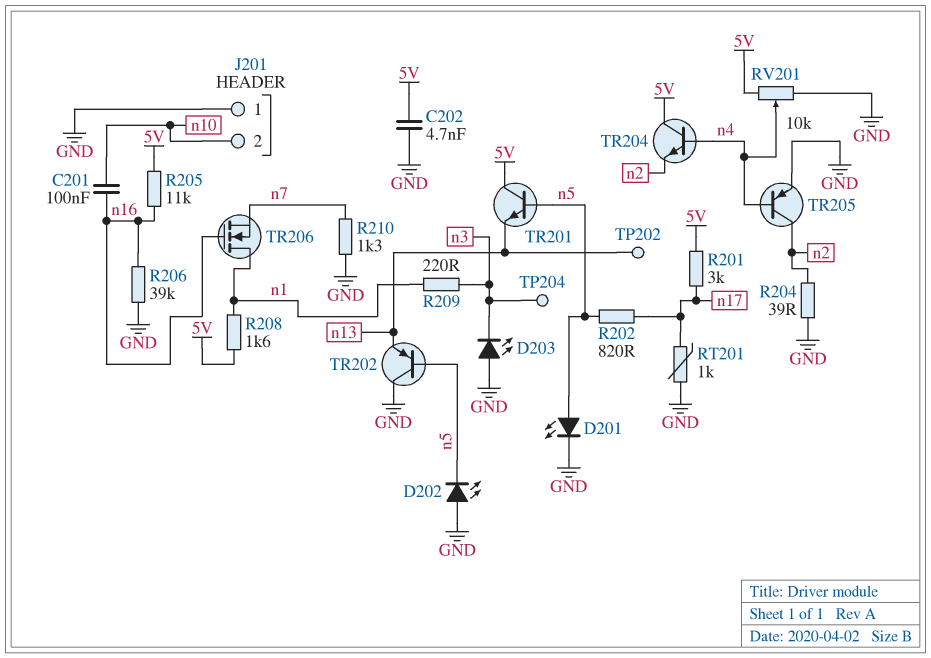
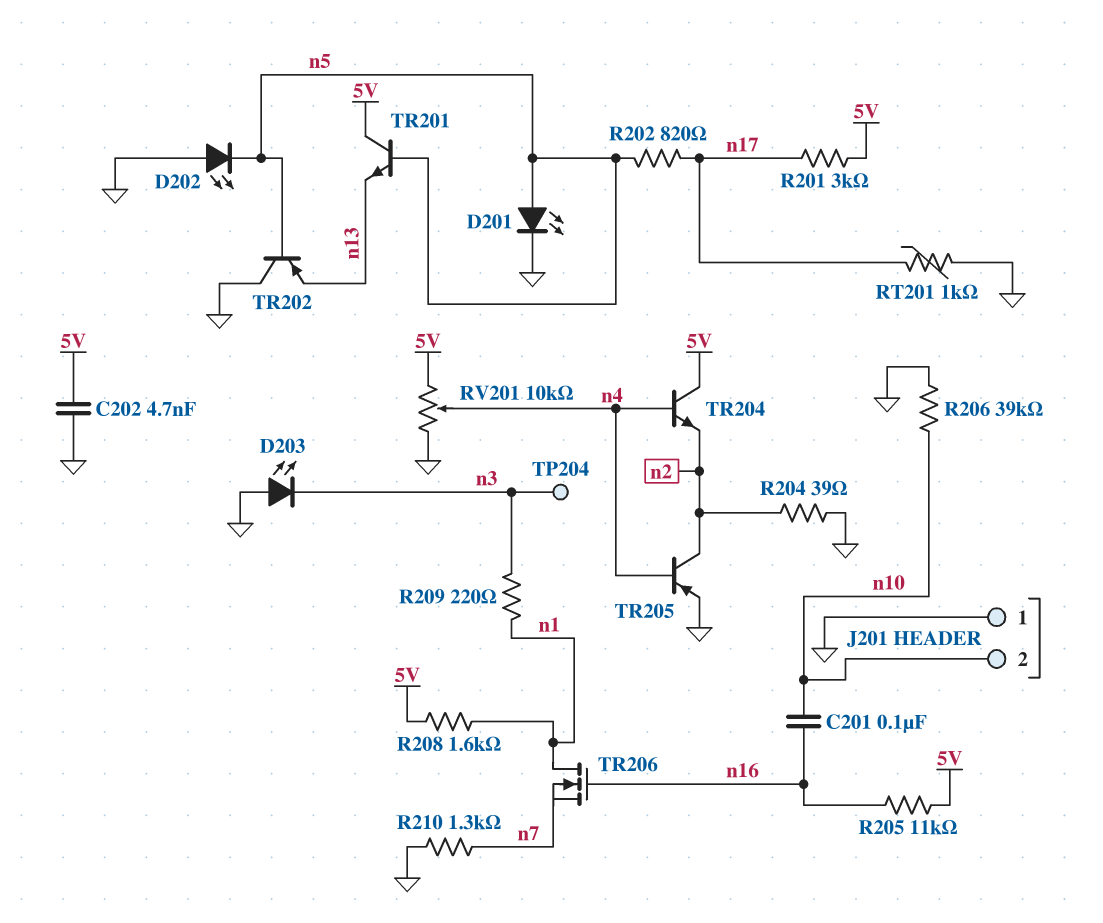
R206: 39k (GND, n16) -> 39k (GND, n10)
TP202: test point (n13) -> none

